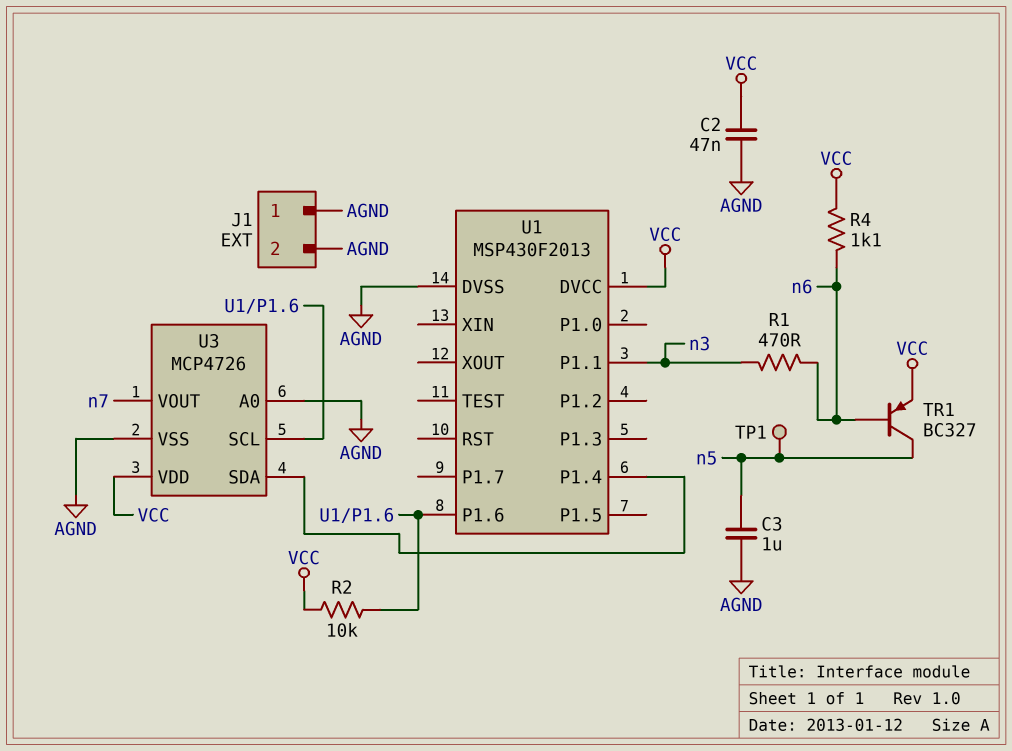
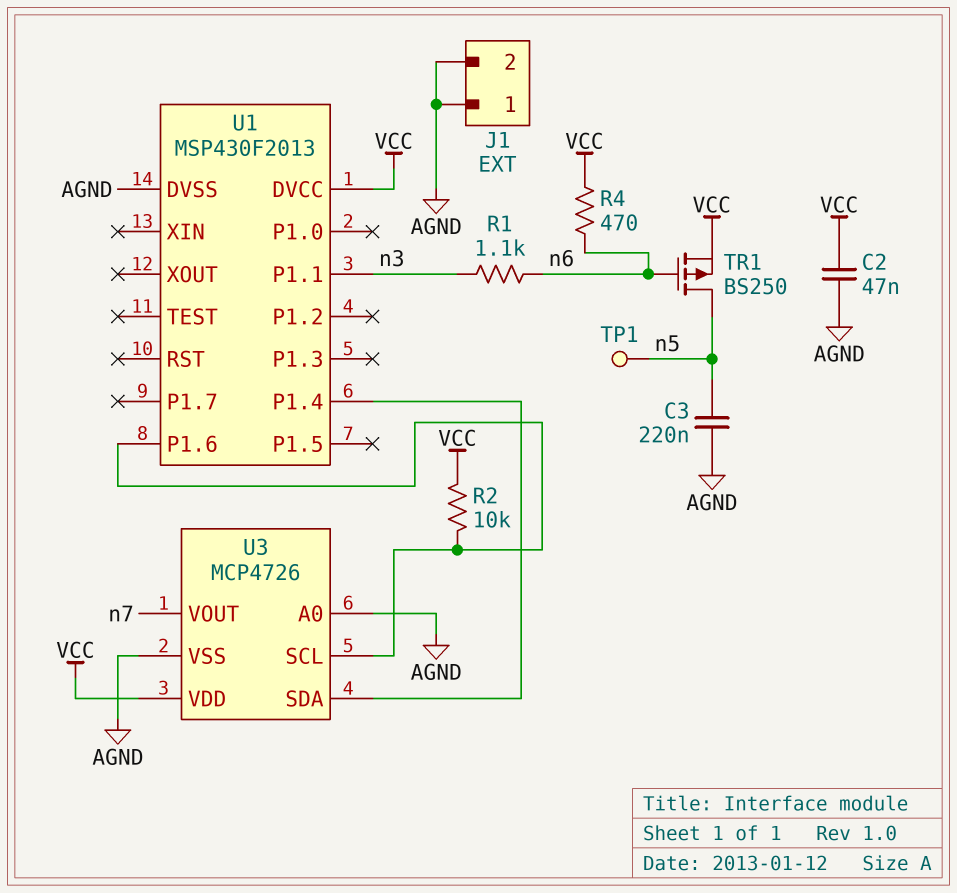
C3: 1uF (AGND, n5) -> 220nF (AGND, n5)
R1: 470 (n3, n6) -> 1.1k (n3, n6)
R4: 1.1k (VCC, n6) -> 470 (VCC, n6)
TR1: PNP BC327 (B n6, C n5, E VCC) -> PMOS BS250 (G n6, D n5, S VCC)

